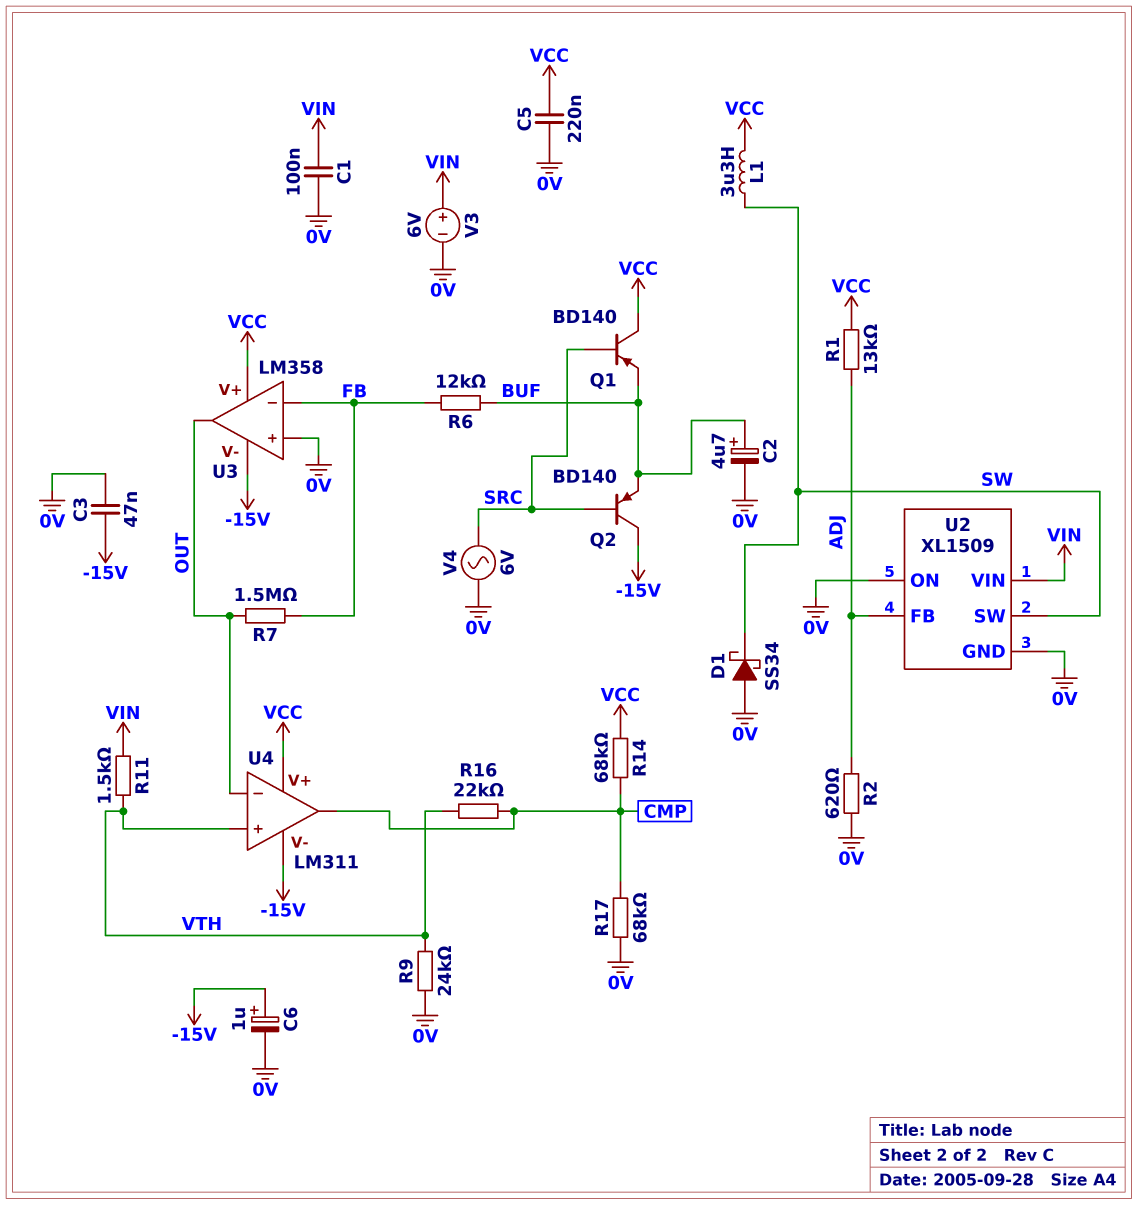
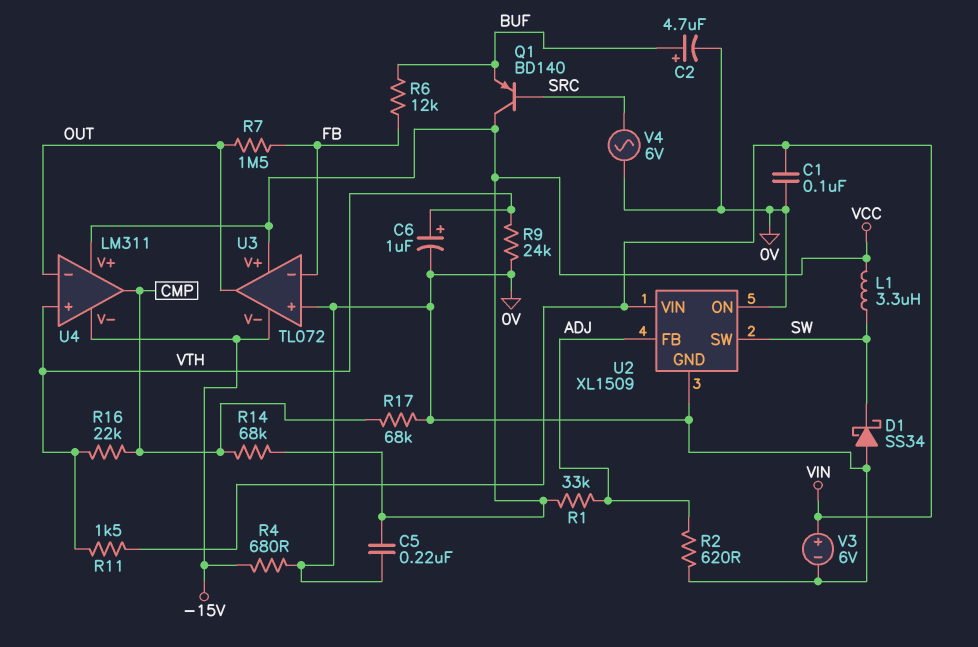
C3: 47nF (-15V, 0V) -> none
C6: 1uF (plus -15V, minus 0V) -> 1uF (plus VTH, minus 0V)
Q2: PNP BD140 (B SRC, C -15V, E BUF) -> none
R1: 13k (ADJ, VCC) -> 33k (ADJ, VCC)
R4: none -> 680 (-15V, 0V)
U3: LM358 -> TL072

